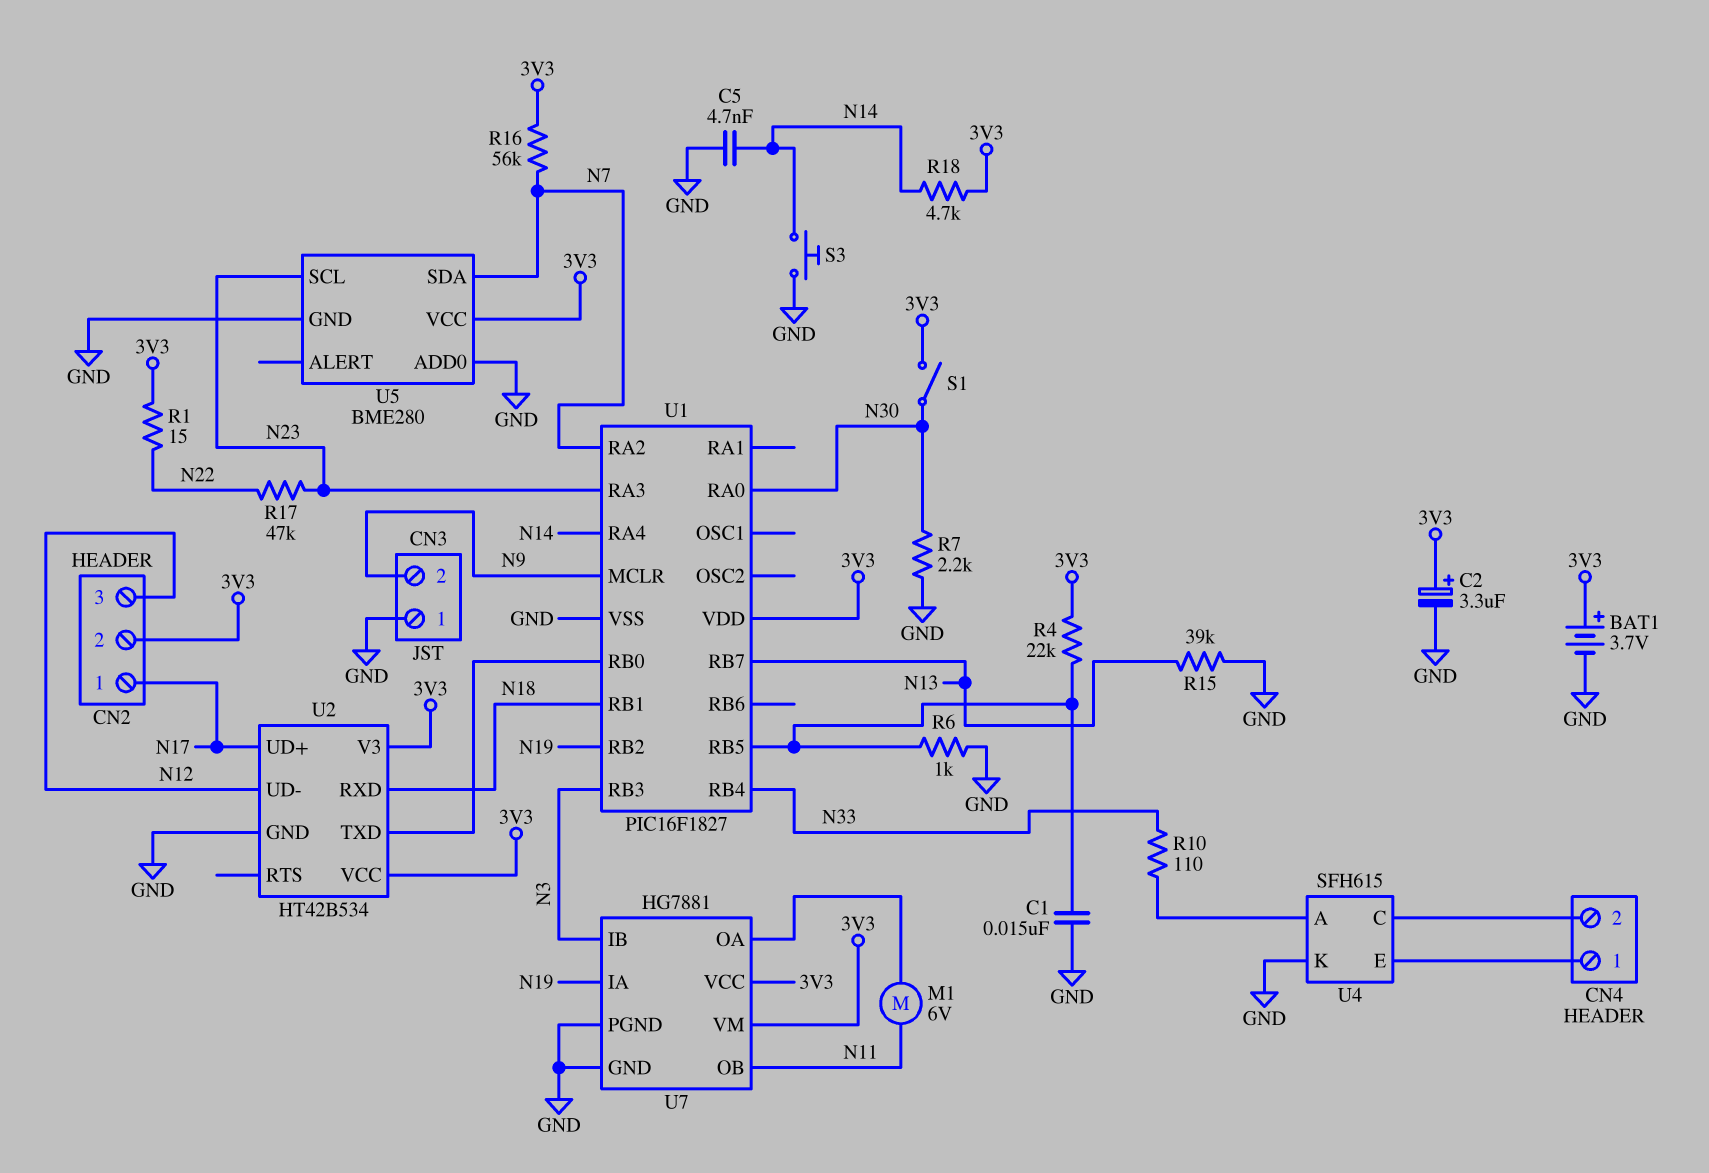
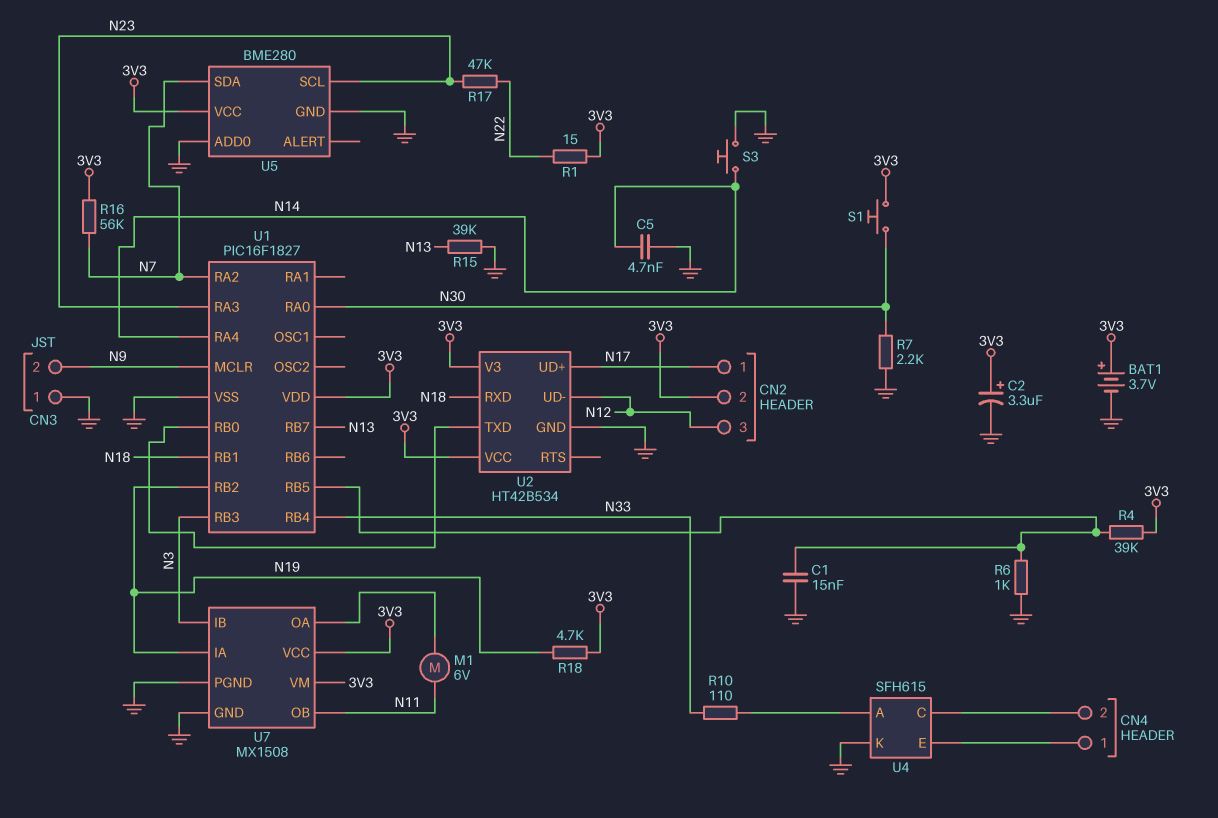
R4: 22k (3V3, U1/RB5) -> 39k (3V3, U1/RB5)
R18: 4.7k (3V3, N14) -> 4.7k (3V3, N19)
S1: switch (3V3, N30) -> button (3V3, N30)
U7: HG7881 -> MX1508

